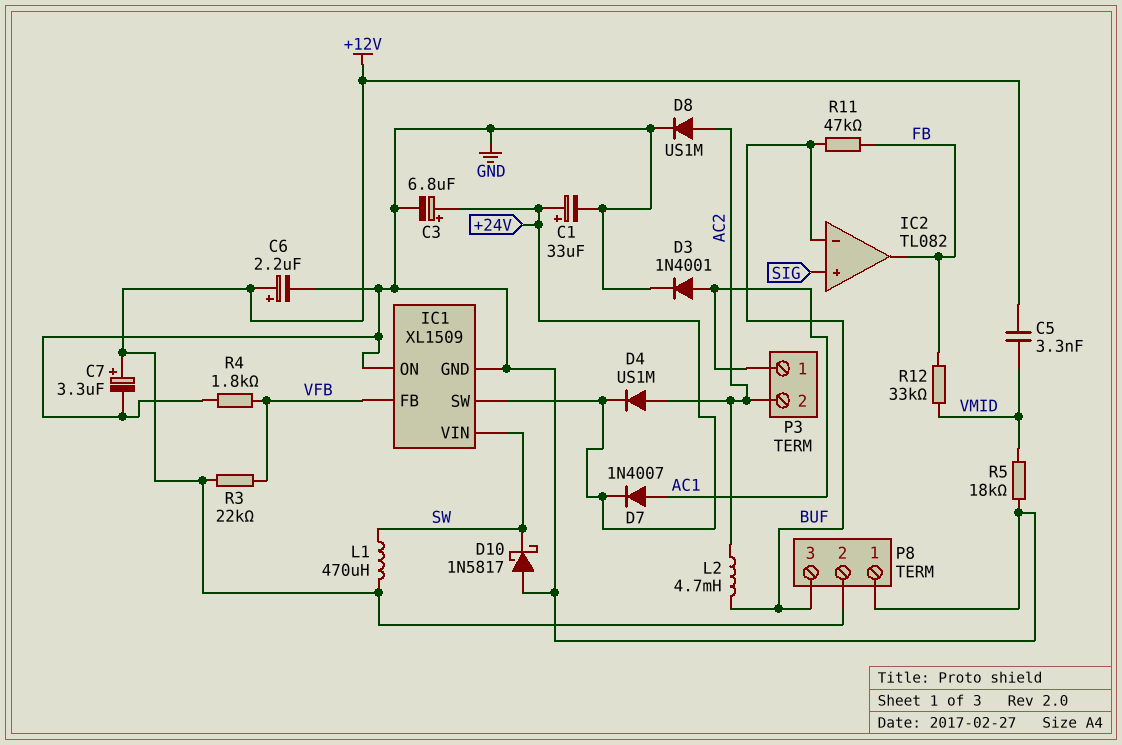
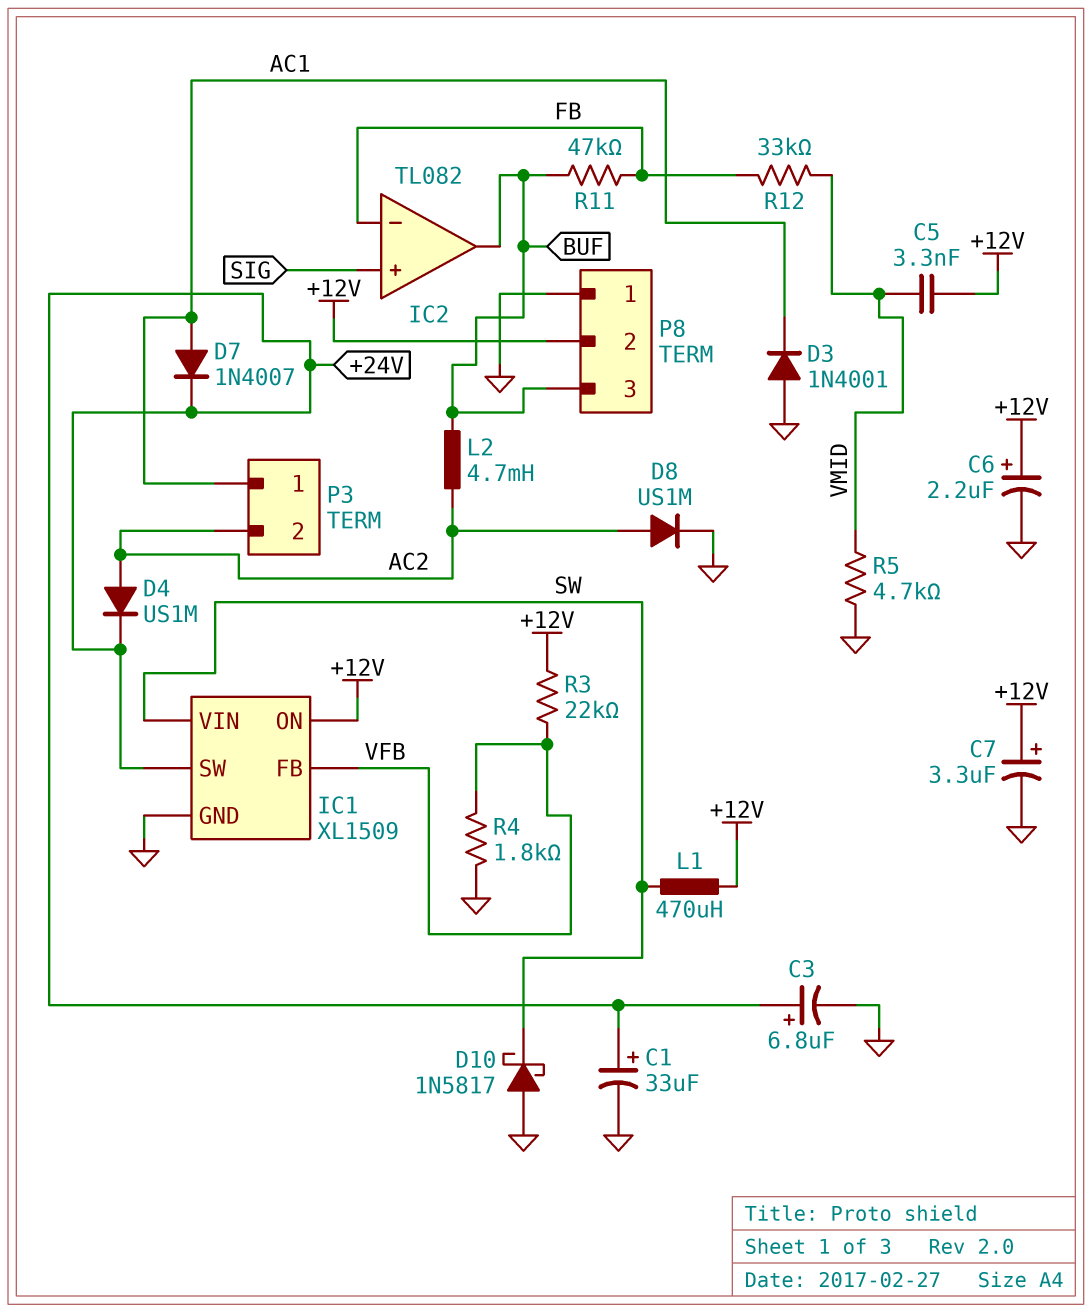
D3: diode 1N4001 (A AC1, K GND) -> diode 1N4001 (A GND, K AC1)
IC1 pin ON: GND -> +12V
IC2 pin in-: BUF -> FB
IC2 pin out: FB -> BUF
R5: 18k (GND, VMID) -> 4.7k (GND, VMID)

